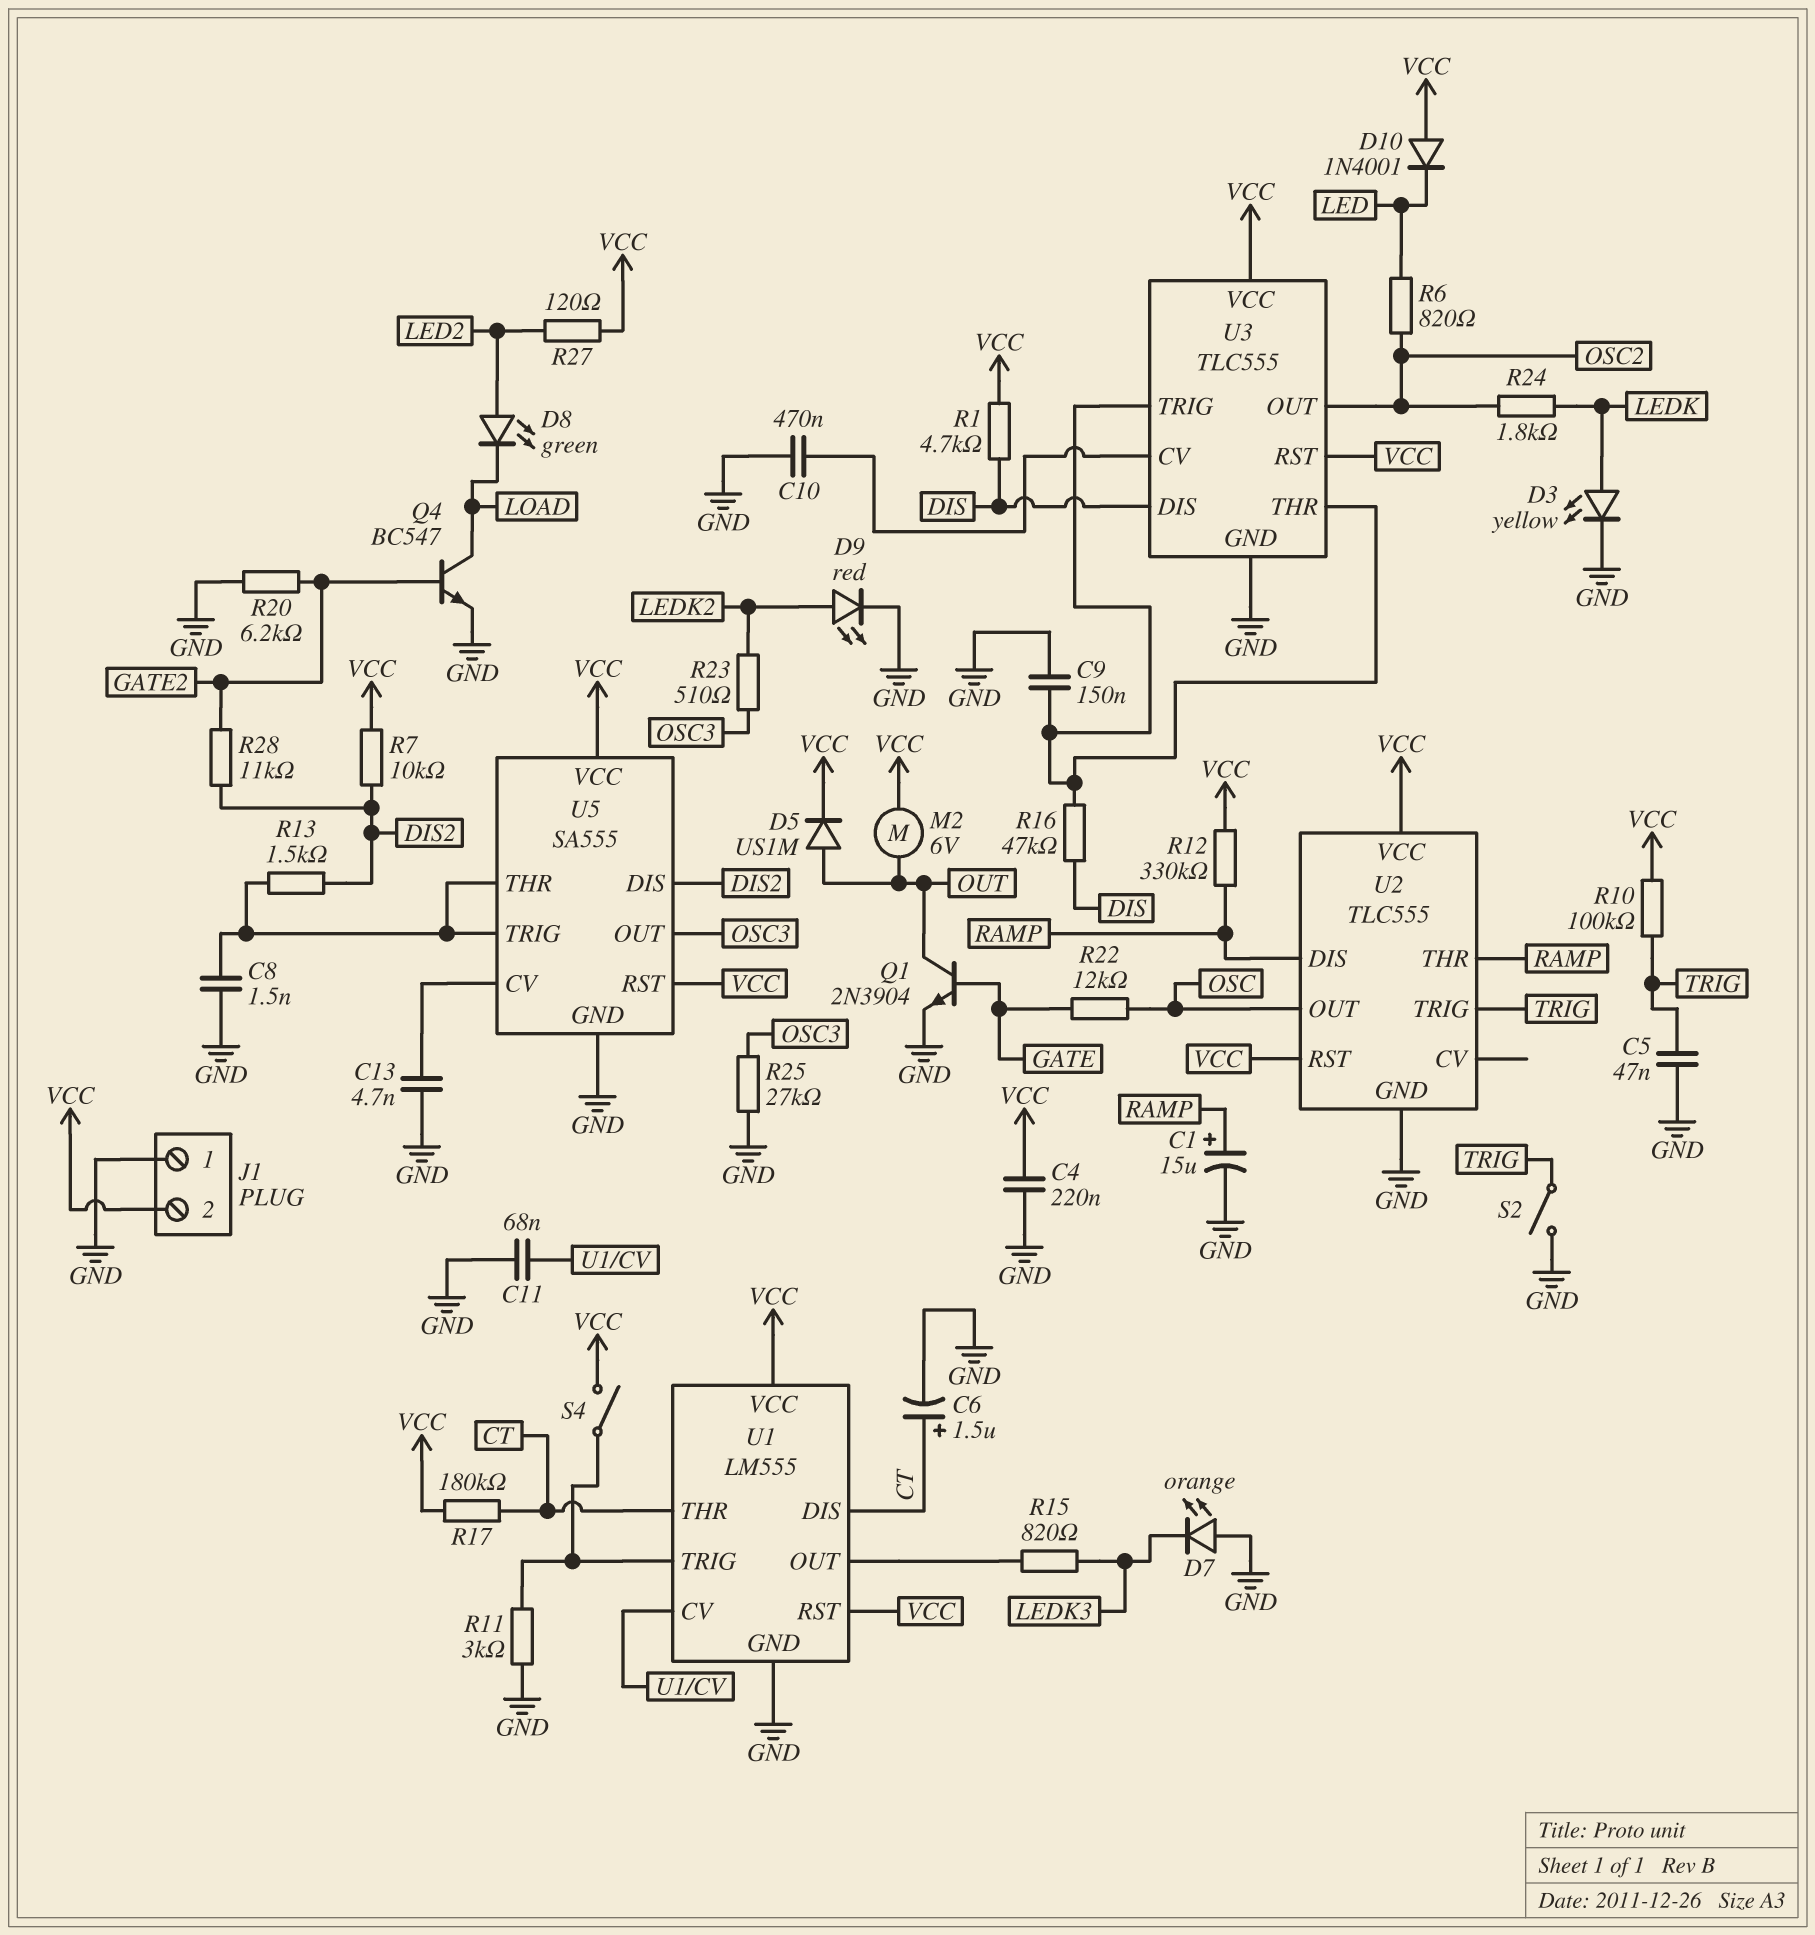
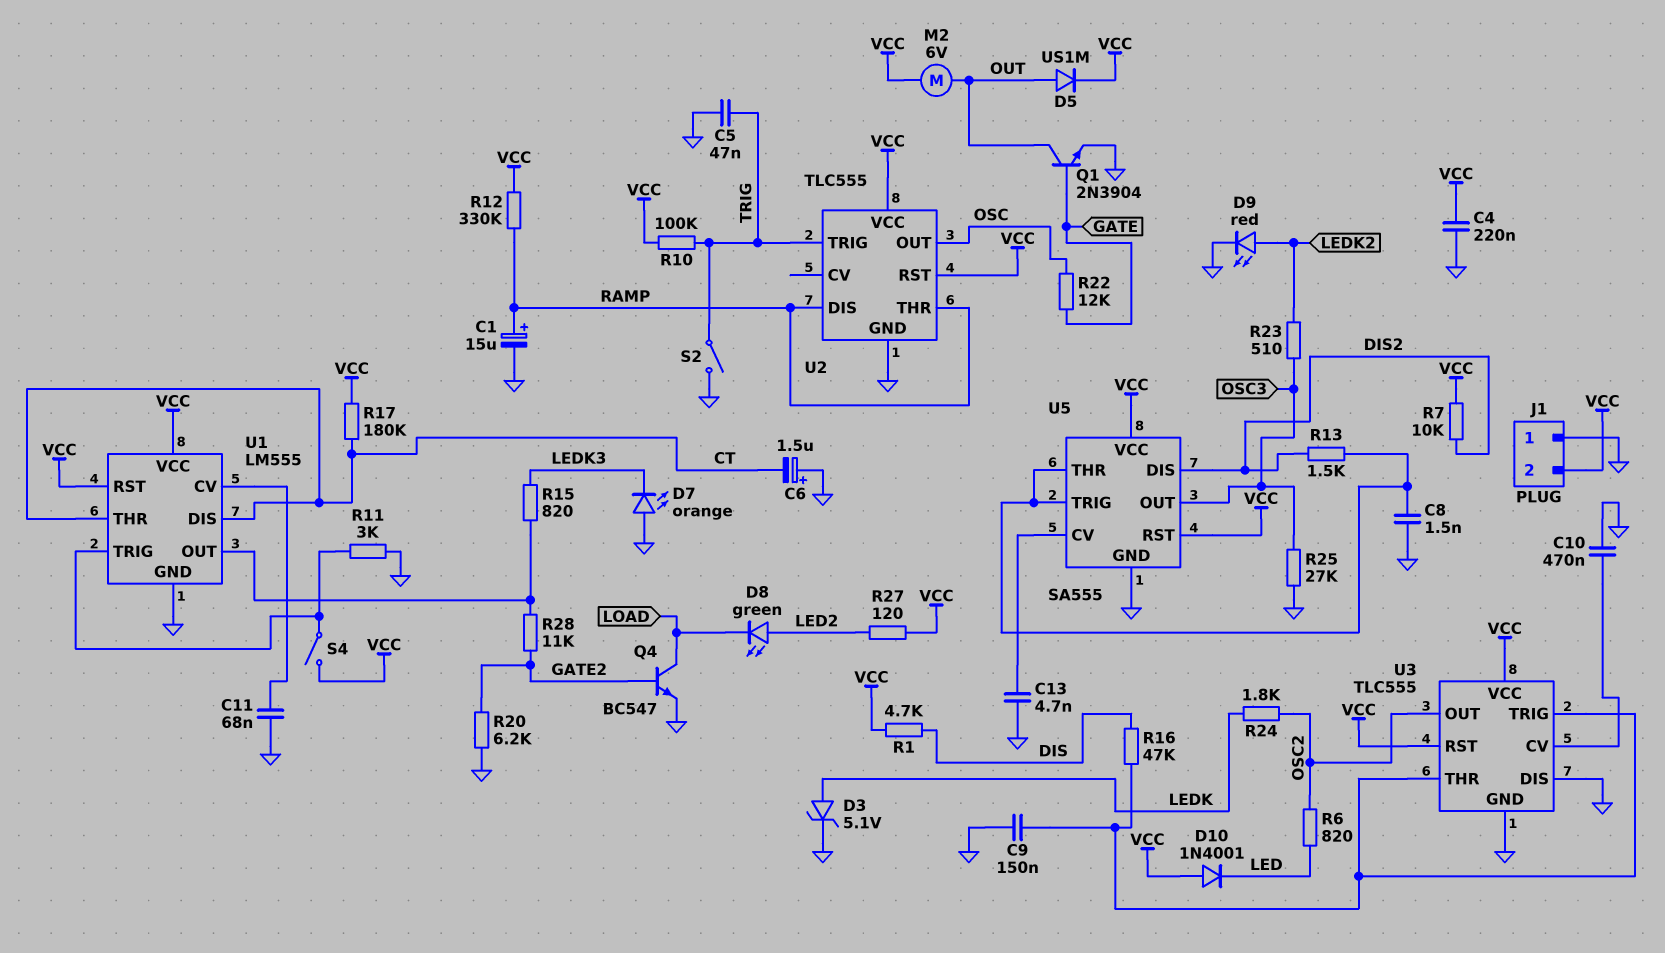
C6: 1.5uF (plus CT, minus GND) -> 1.5uF (plus GND, minus CT)
D3: LED yellow (A LEDK, K GND) -> zener 5.1V (A LEDK, K GND)
R28: 11k (DIS2, GATE2) -> 11k (GATE2, U1/OUT)
U3 pin DIS: DIS -> GND

